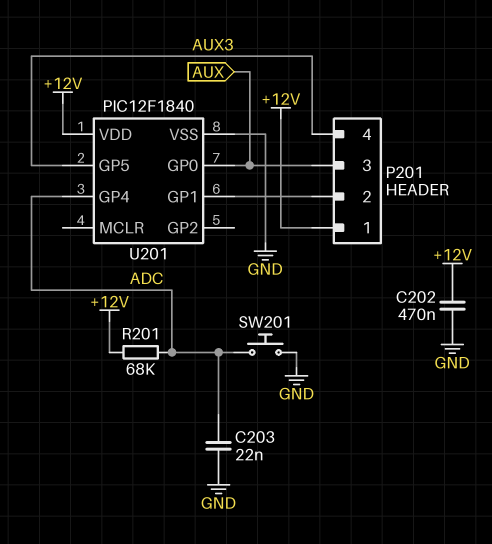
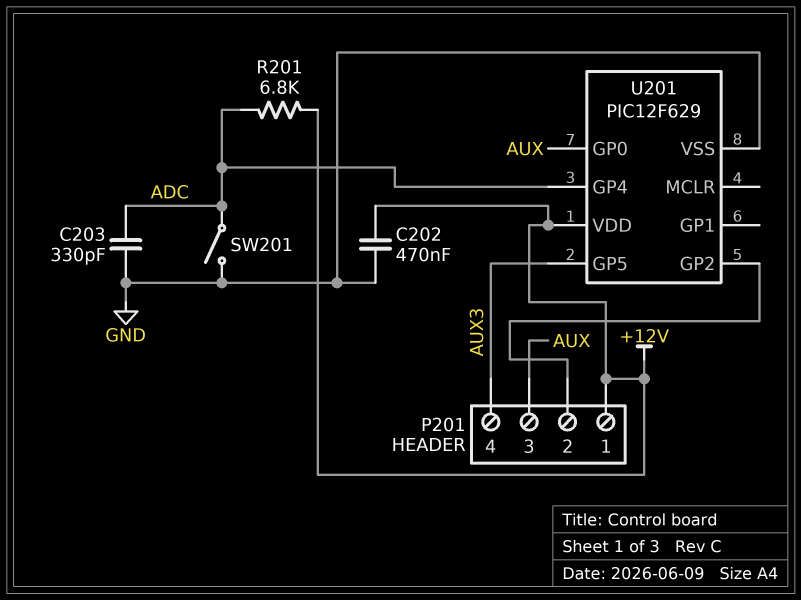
C203: 22nF (ADC, GND) -> 330pF (ADC, GND)
R201: 68k (+12V, ADC) -> 6.8k (+12V, ADC)
SW201: button (ADC, GND) -> switch (ADC, GND)
U201: PIC12F1840 -> PIC12F629
U201 pin GP1: P201/2 -> none
U201 pin GP2: none -> P201/2

